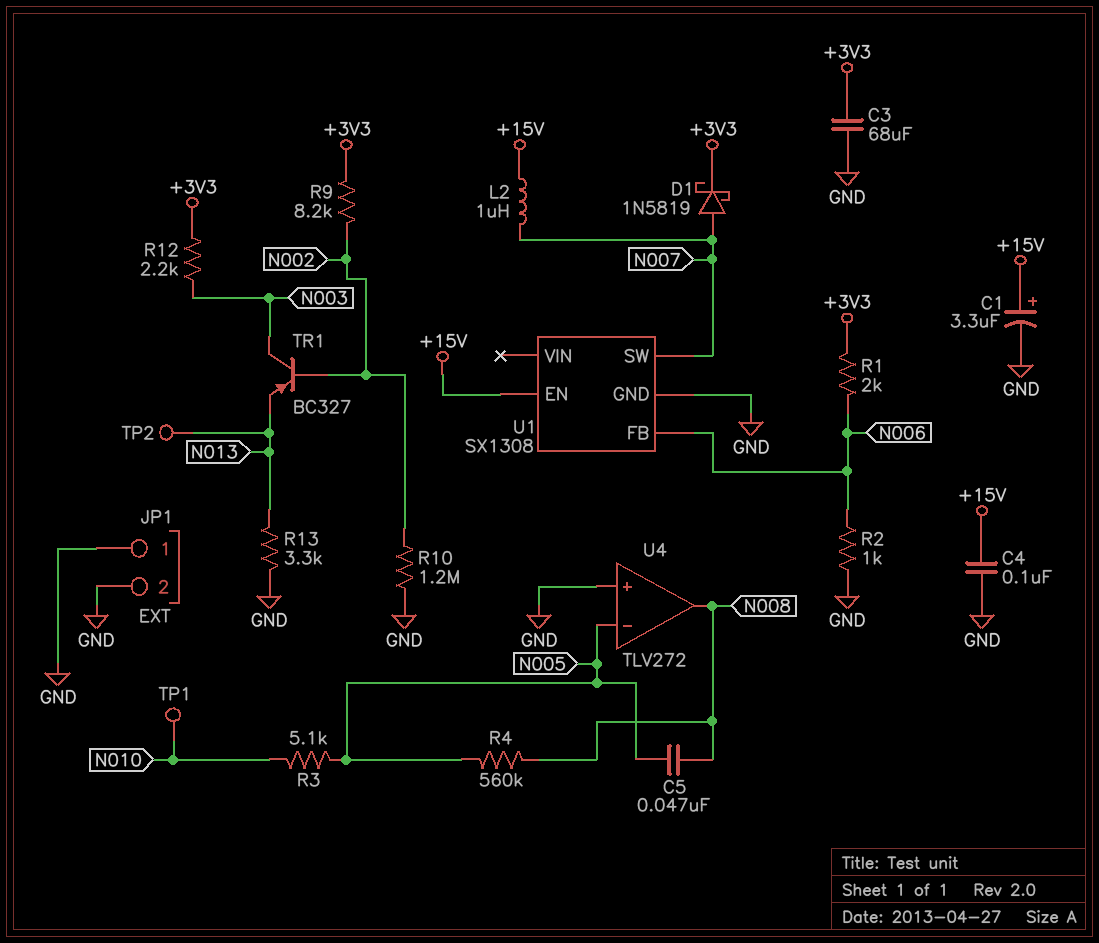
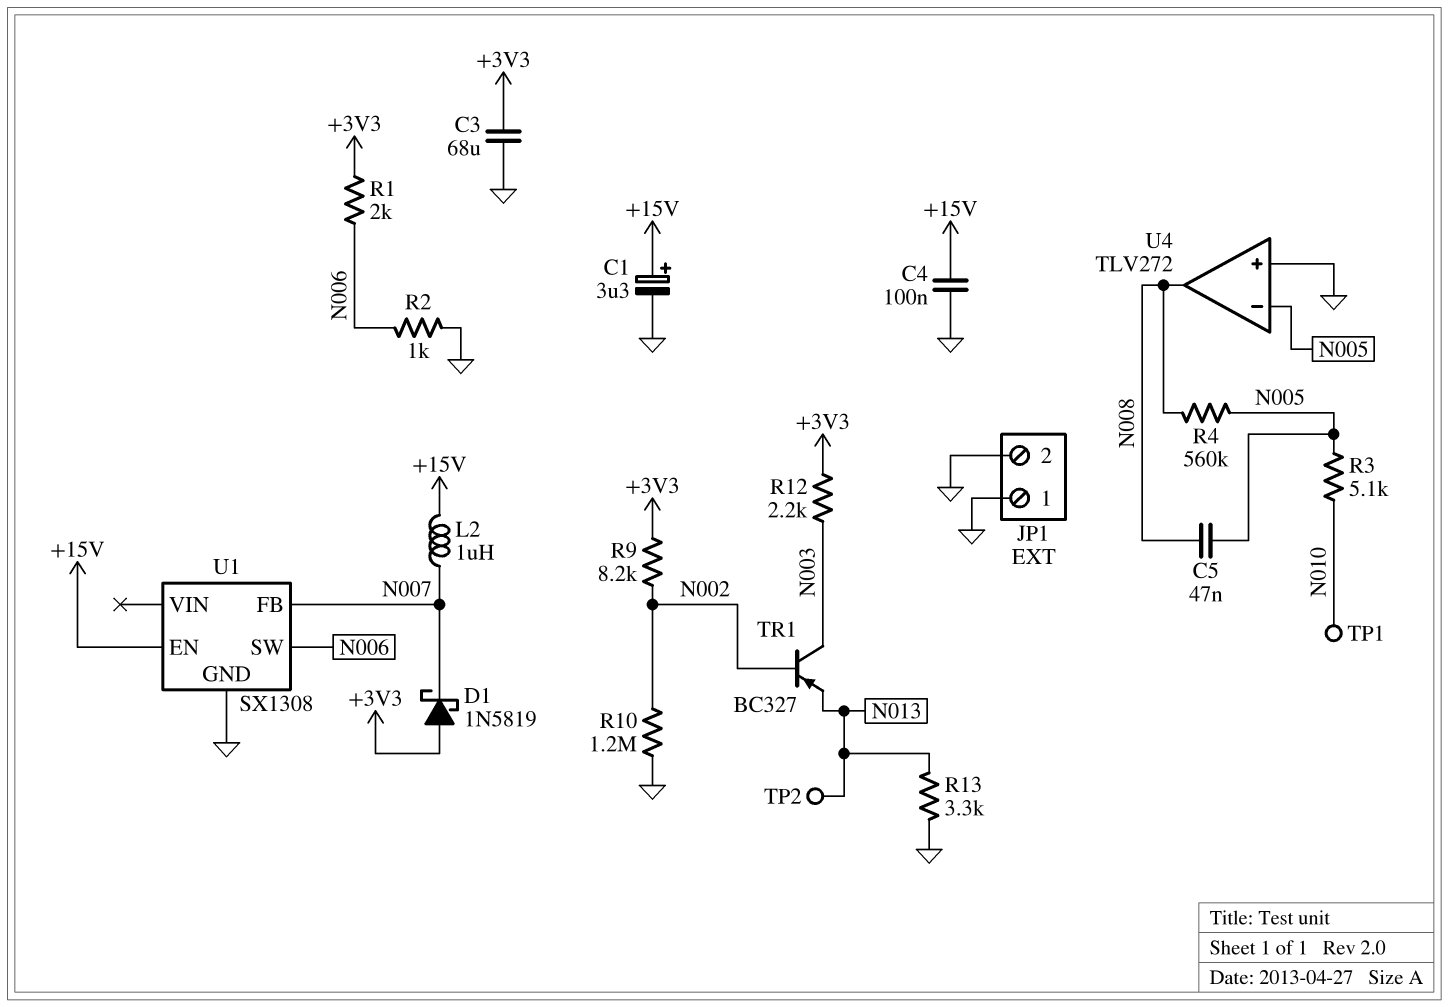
D1: schottky 1N5819 (A N007, K +3V3) -> schottky 1N5819 (A +3V3, K N007)
U1 pin FB: N006 -> N007
U1 pin SW: N007 -> N006

